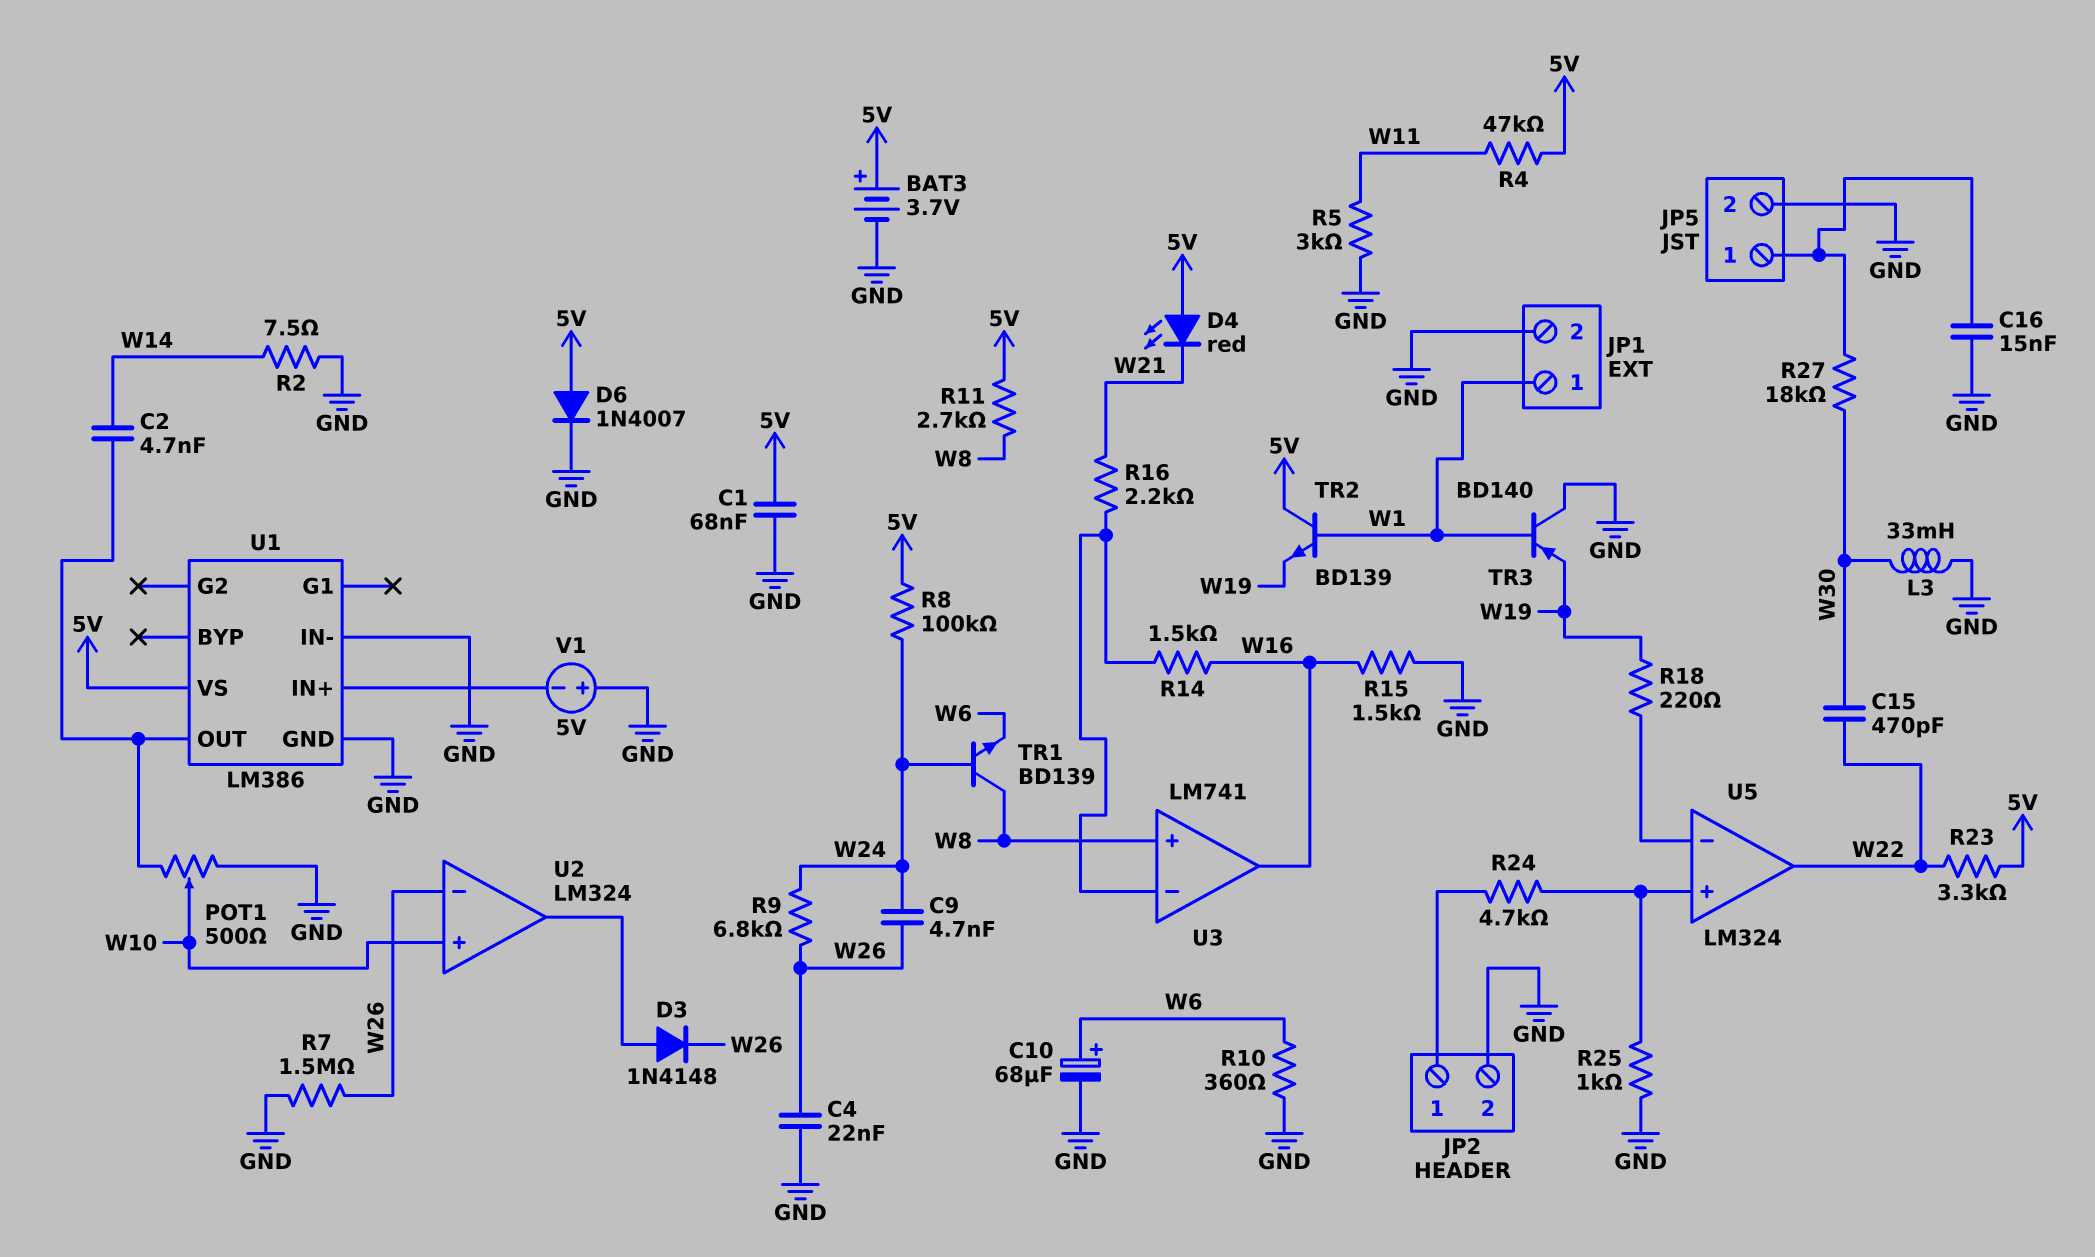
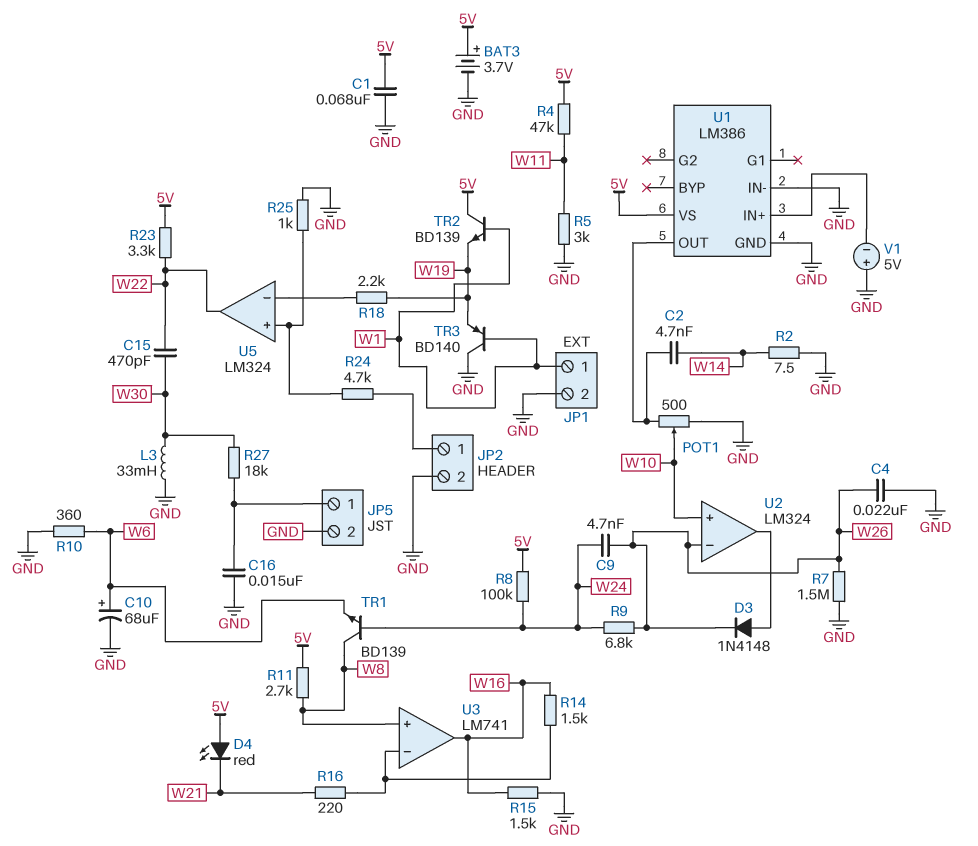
D6: diode 1N4007 (A 5V, K GND) -> none
R16: 2.2k (U3/in-, W21) -> 220 (U3/in-, W21)
R18: 220 (U5/in-, W19) -> 2.2k (U5/in-, W19)

